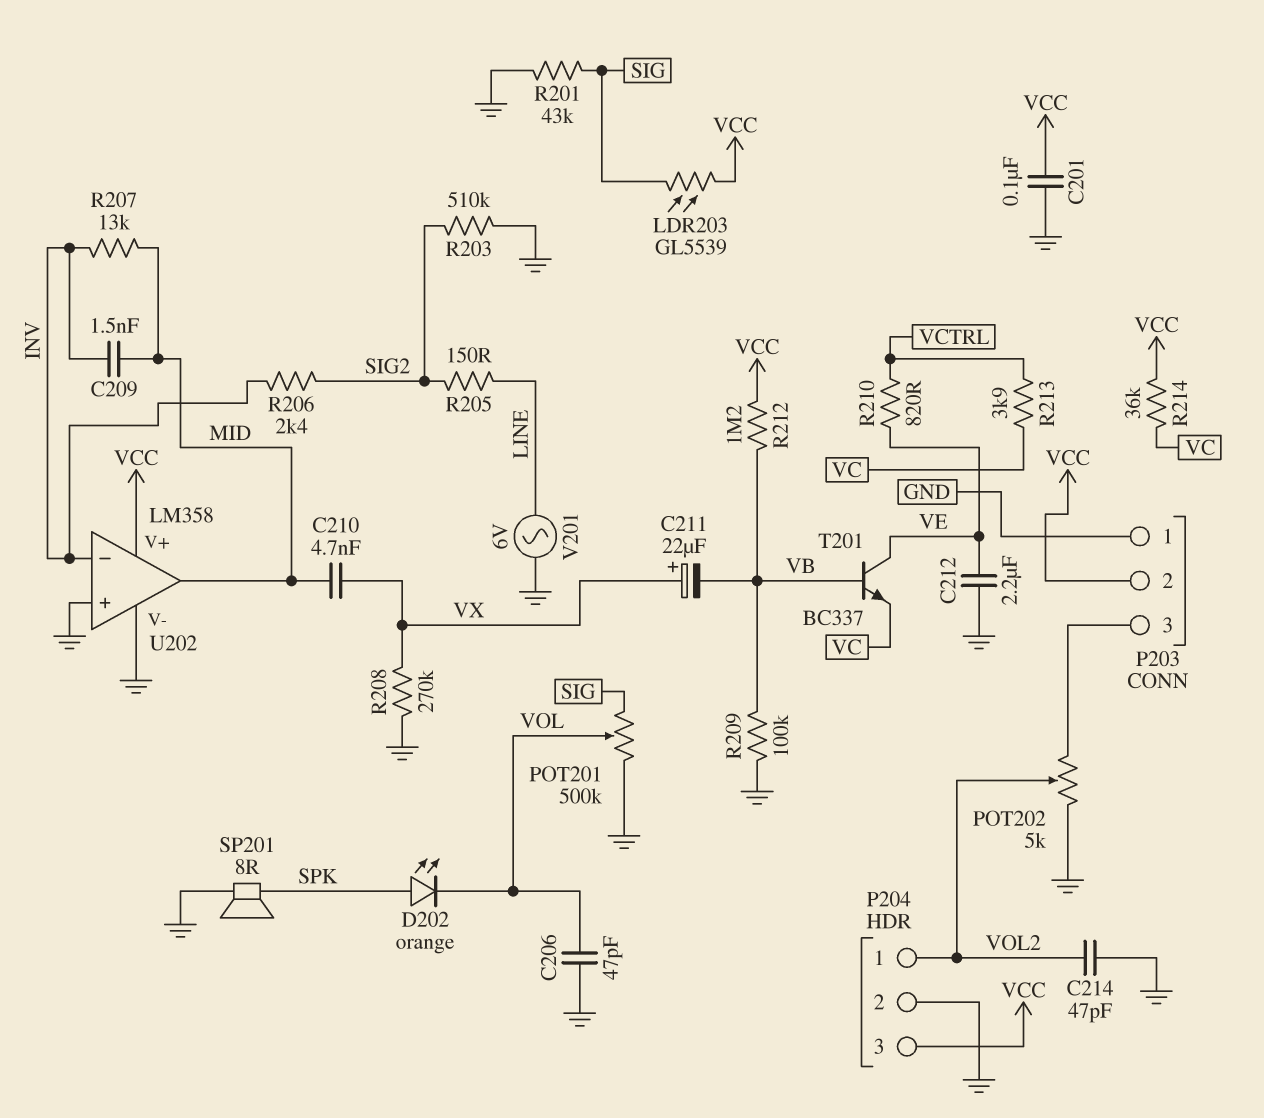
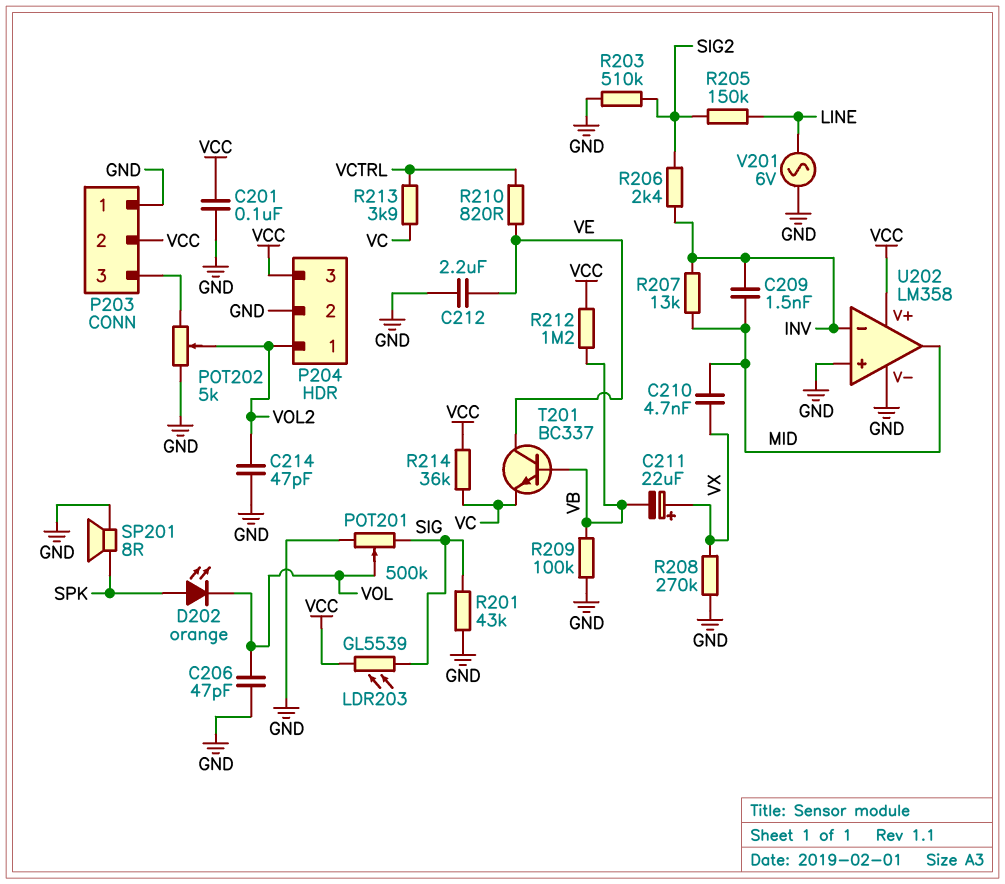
R205: 150 (LINE, SIG2) -> 150k (LINE, SIG2)

